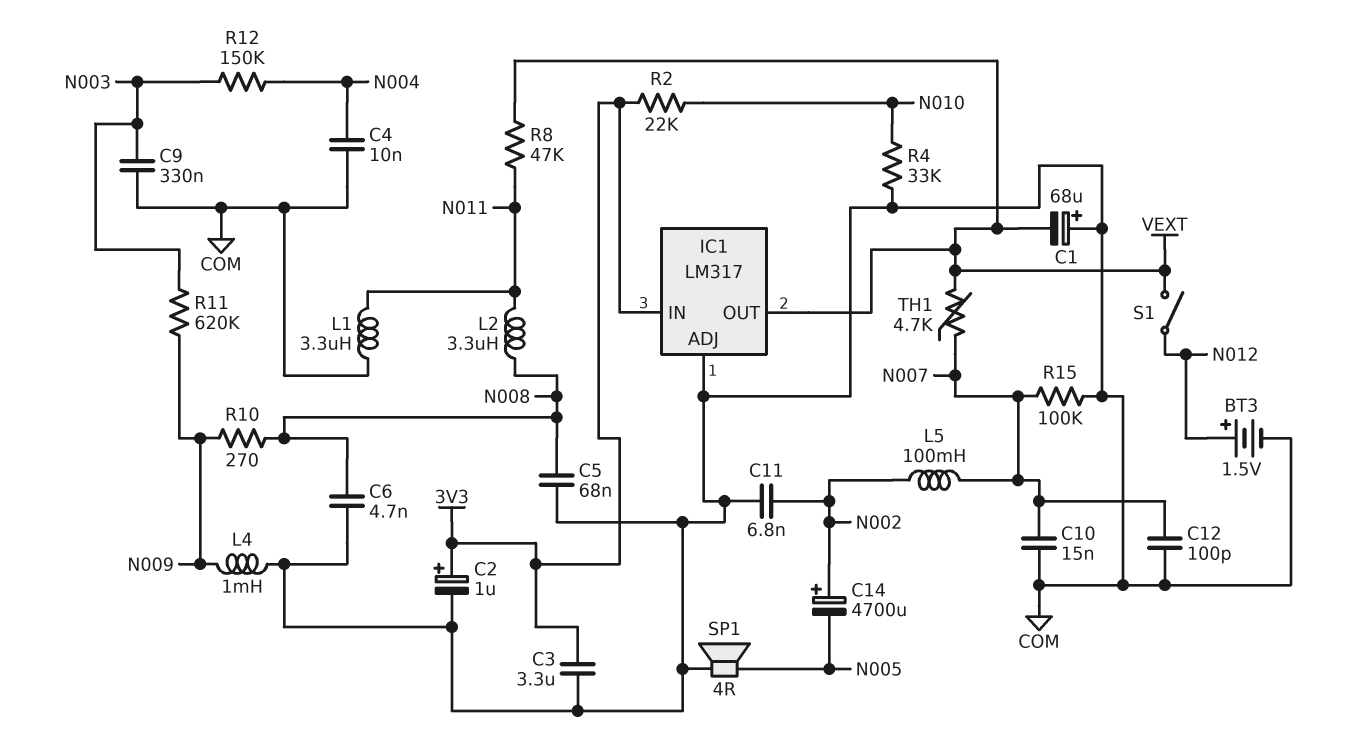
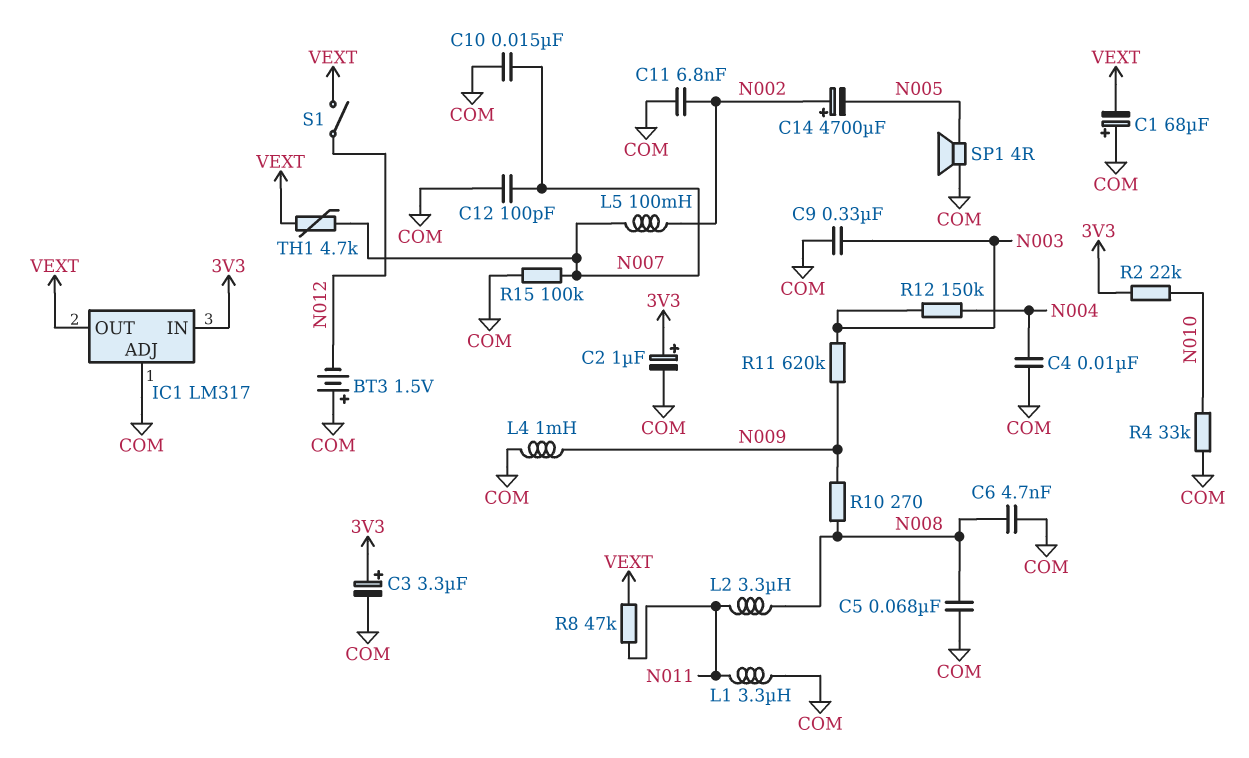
BT3: 1.5V (plus N012, minus COM) -> 1.5V (plus COM, minus N012)
C3: 3.3uF (3V3, COM) -> 3.3uF (plus 3V3, minus COM)

